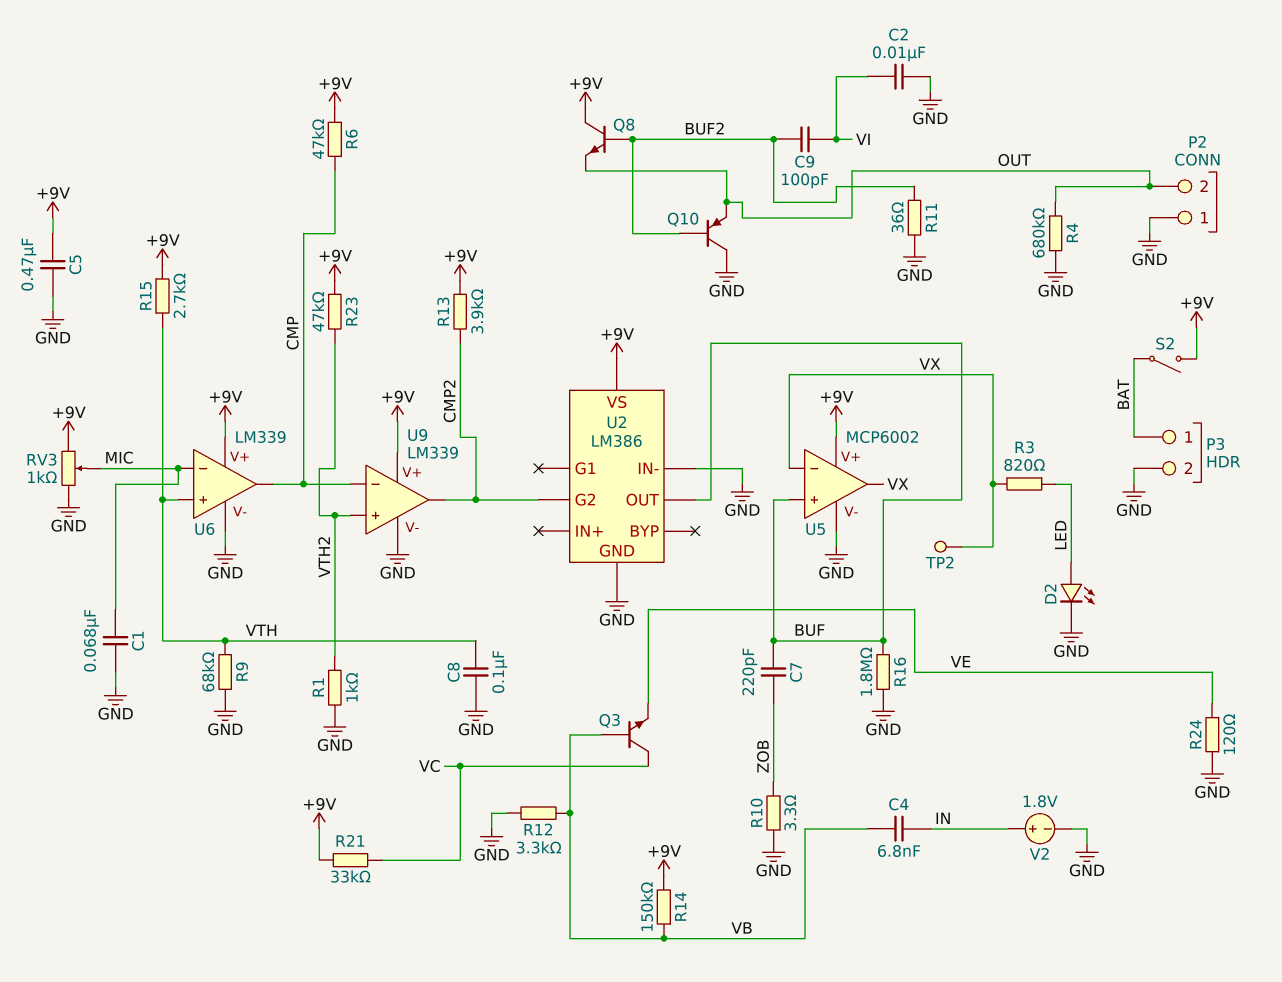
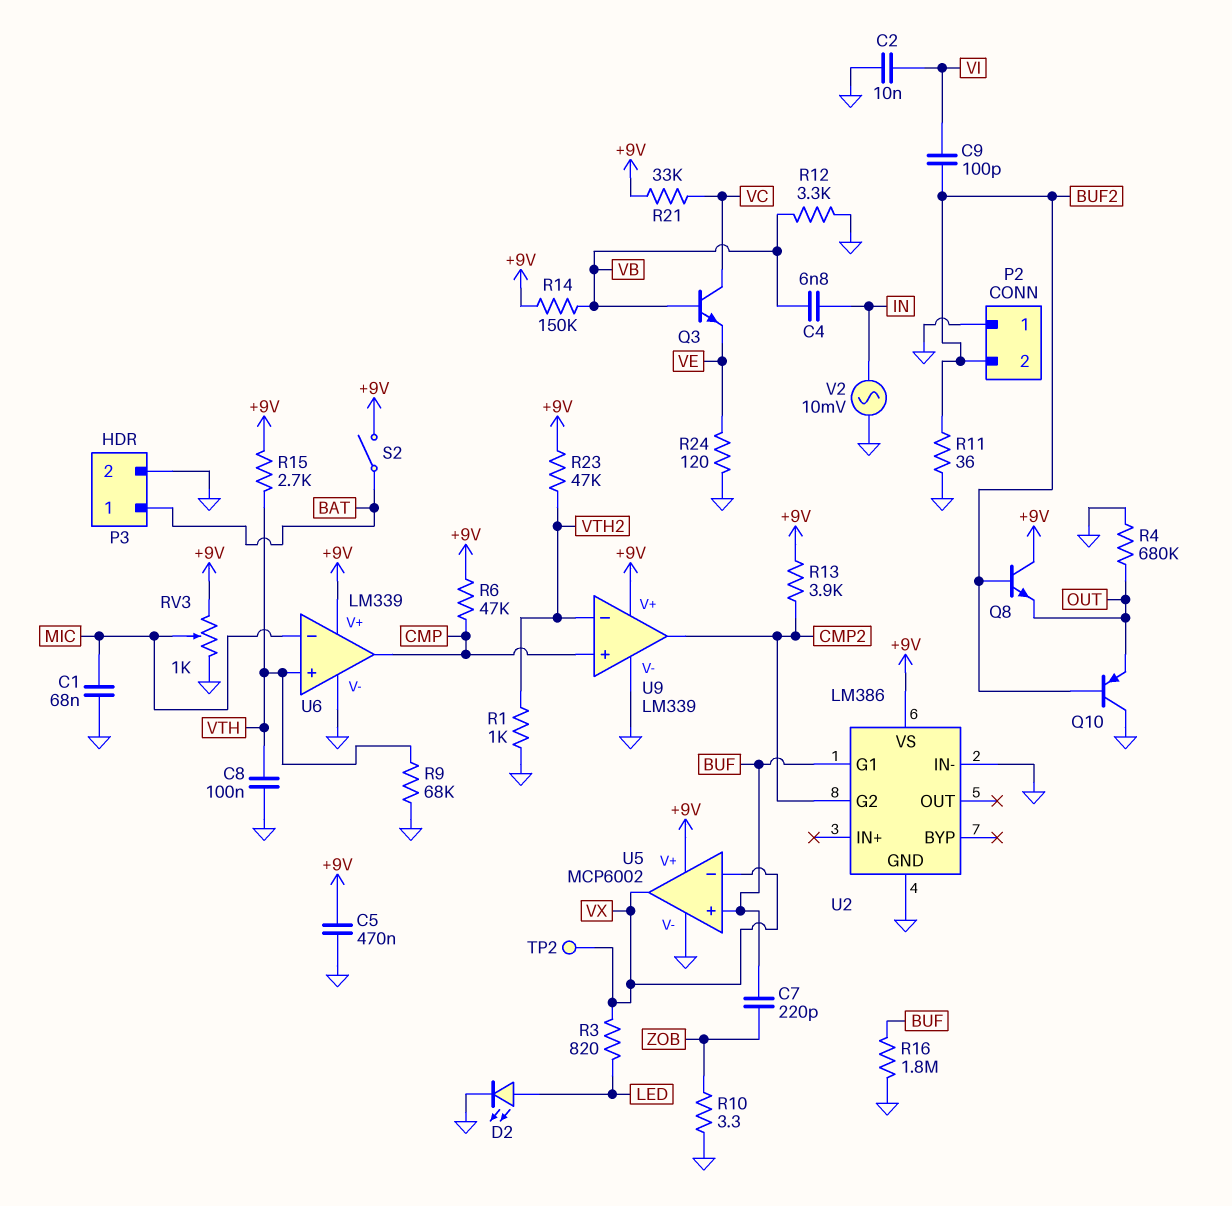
P2 pin 2: OUT -> BUF2
U2 pin G1: none -> BUF
U2 pin OUT: BUF -> none
U9 pin in+: VTH2 -> CMP
U9 pin in-: CMP -> VTH2
V2: 1.8V (plus IN, minus GND) -> AC 10mV (GND, IN)

